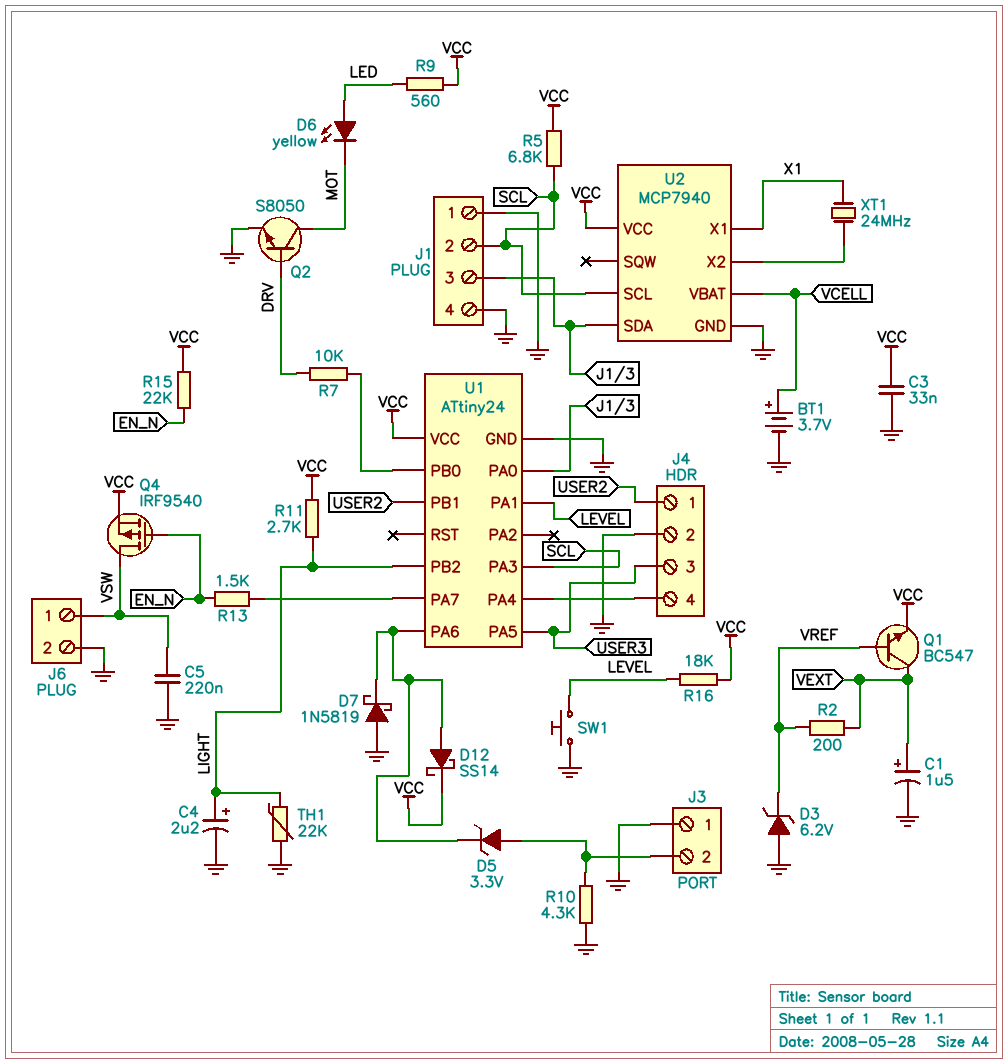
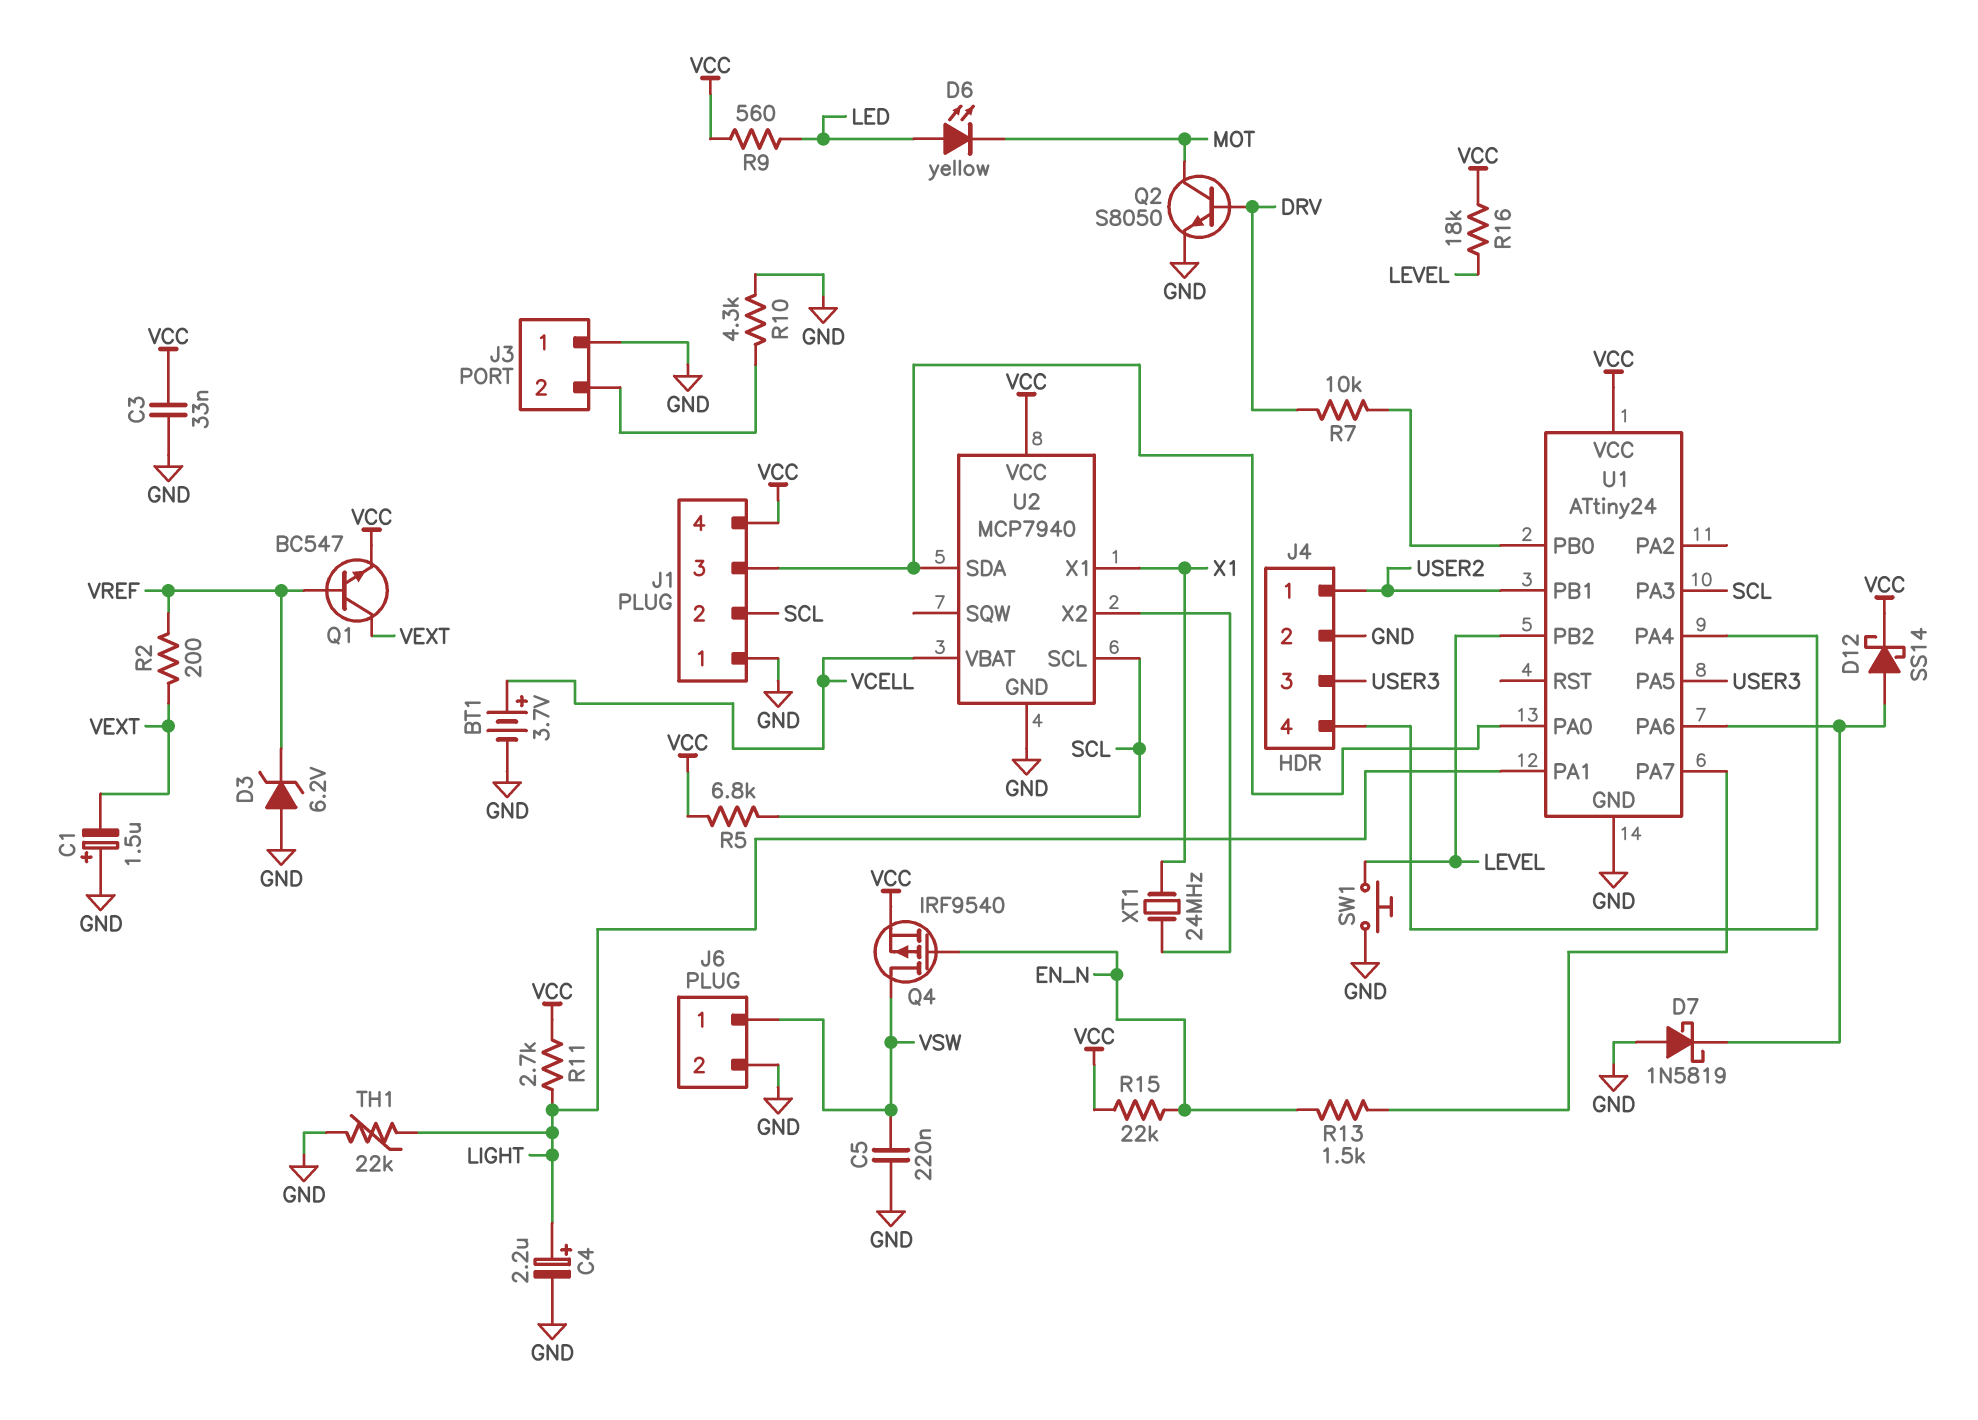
C1: 1.5uF (plus VEXT, minus GND) -> 1.5uF (plus GND, minus VEXT)
D5: zener 3.3V (A J3/2, K U1/PA6) -> none
J1 pin 4: GND -> VCC
U1 pin PA1: LEVEL -> LIGHT
U1 pin PB2: LIGHT -> LEVEL

